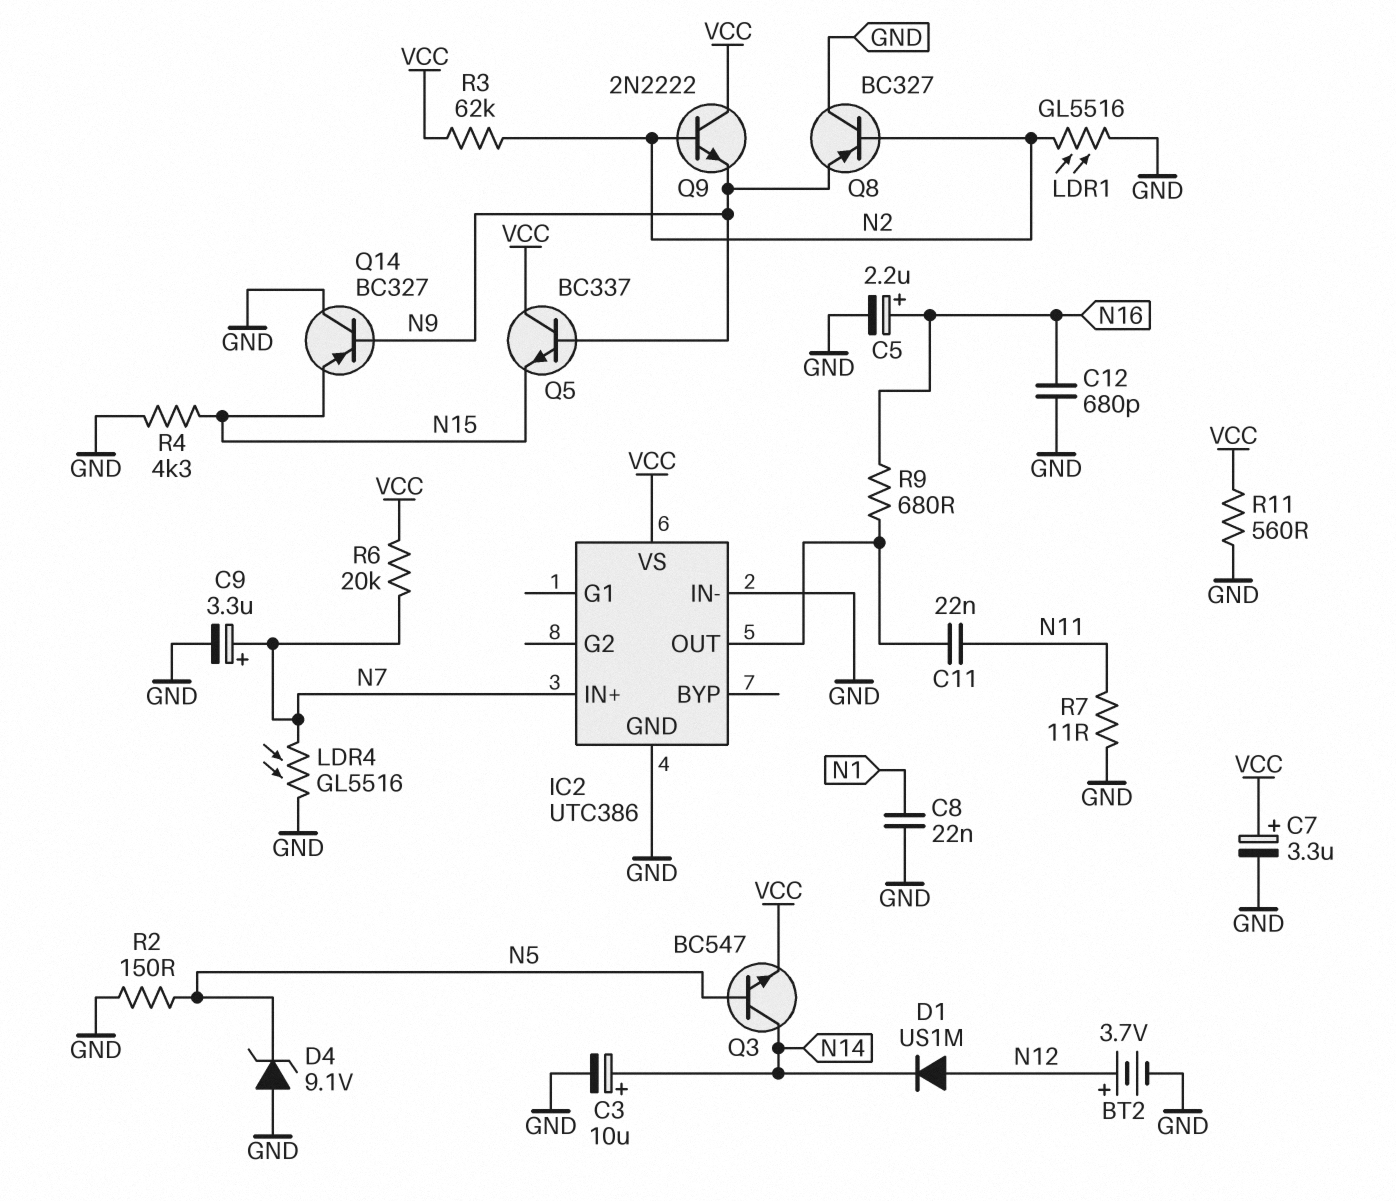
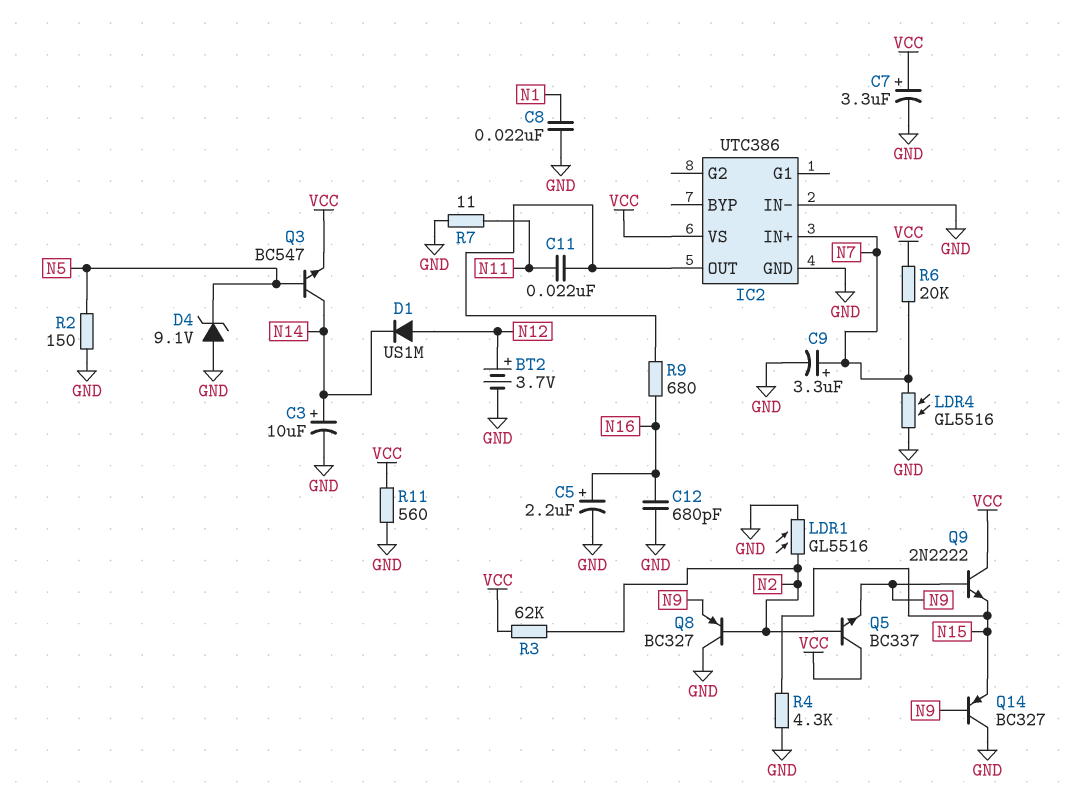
Q5: NPN BC337 (B N9, C VCC, E N15) -> NPN BC337 (B N2, C VCC, E N9)
Q9: NPN 2N2222 (B N2, C VCC, E N9) -> NPN 2N2222 (B N9, C VCC, E N15)

